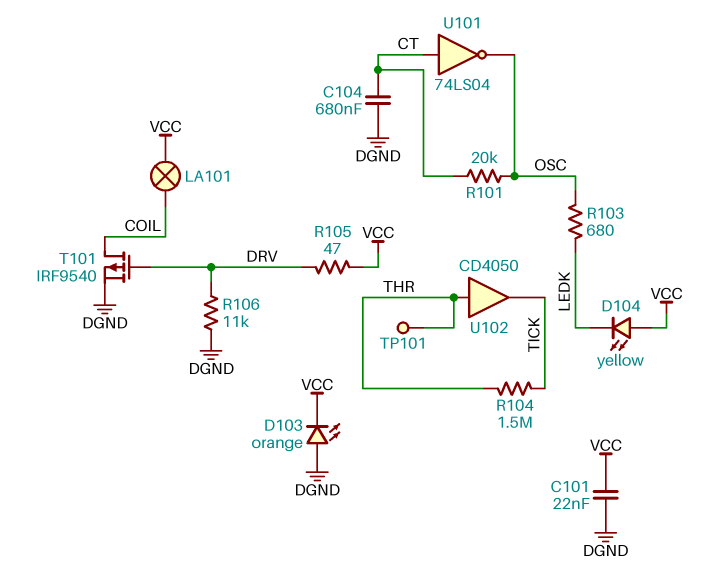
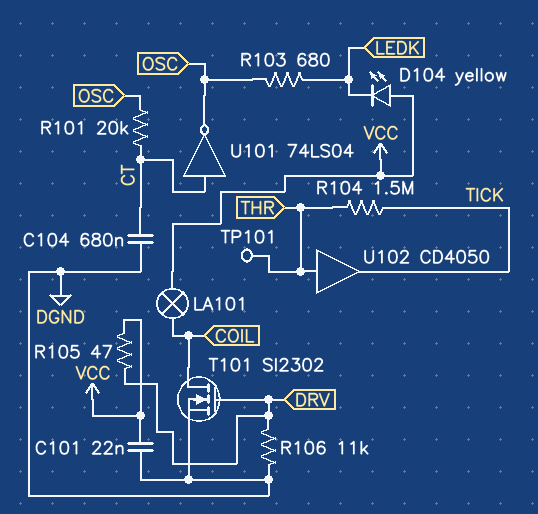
D103: LED orange (A DGND, K VCC) -> none
T101: PMOS IRF9540 (G DRV, D COIL, S DGND) -> NMOS SI2302 (G DRV, D COIL, S DGND)

